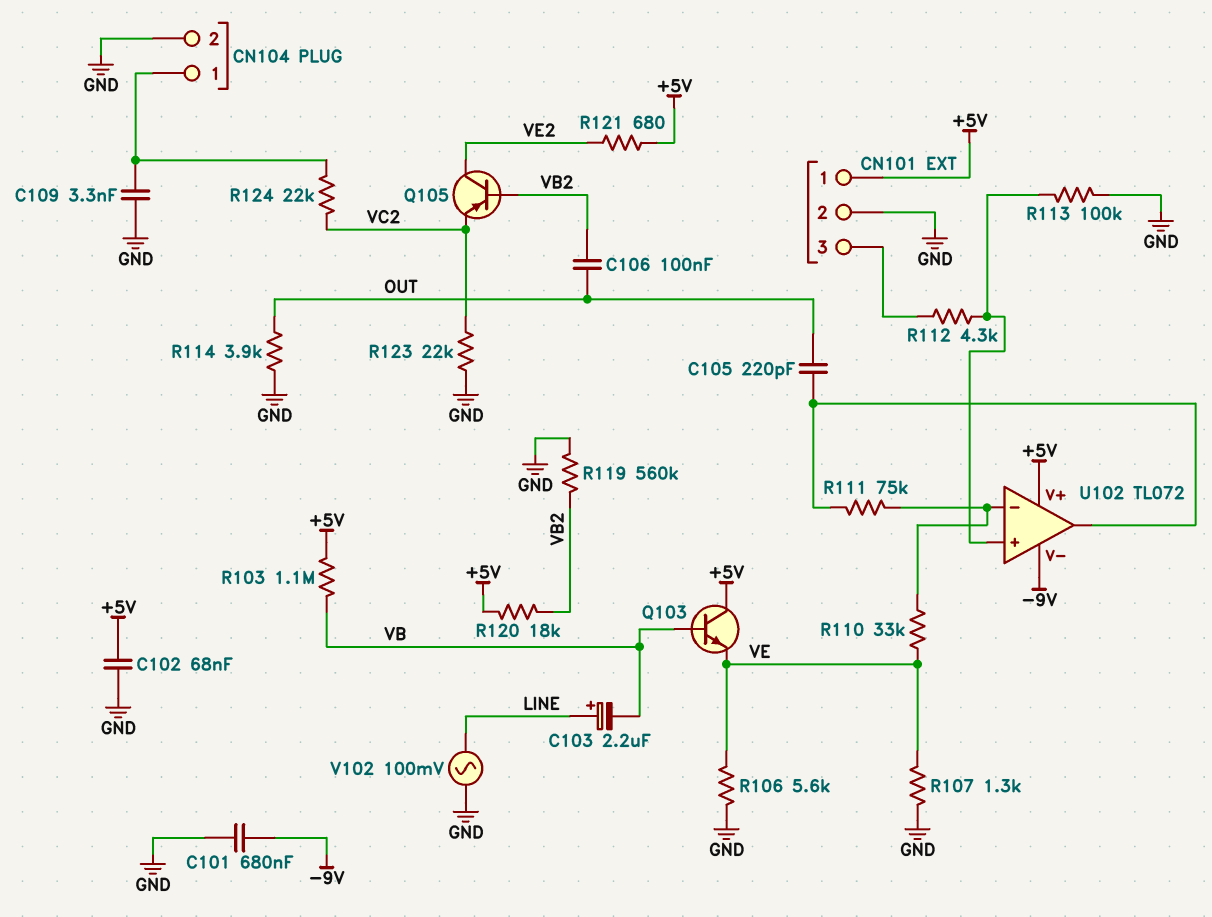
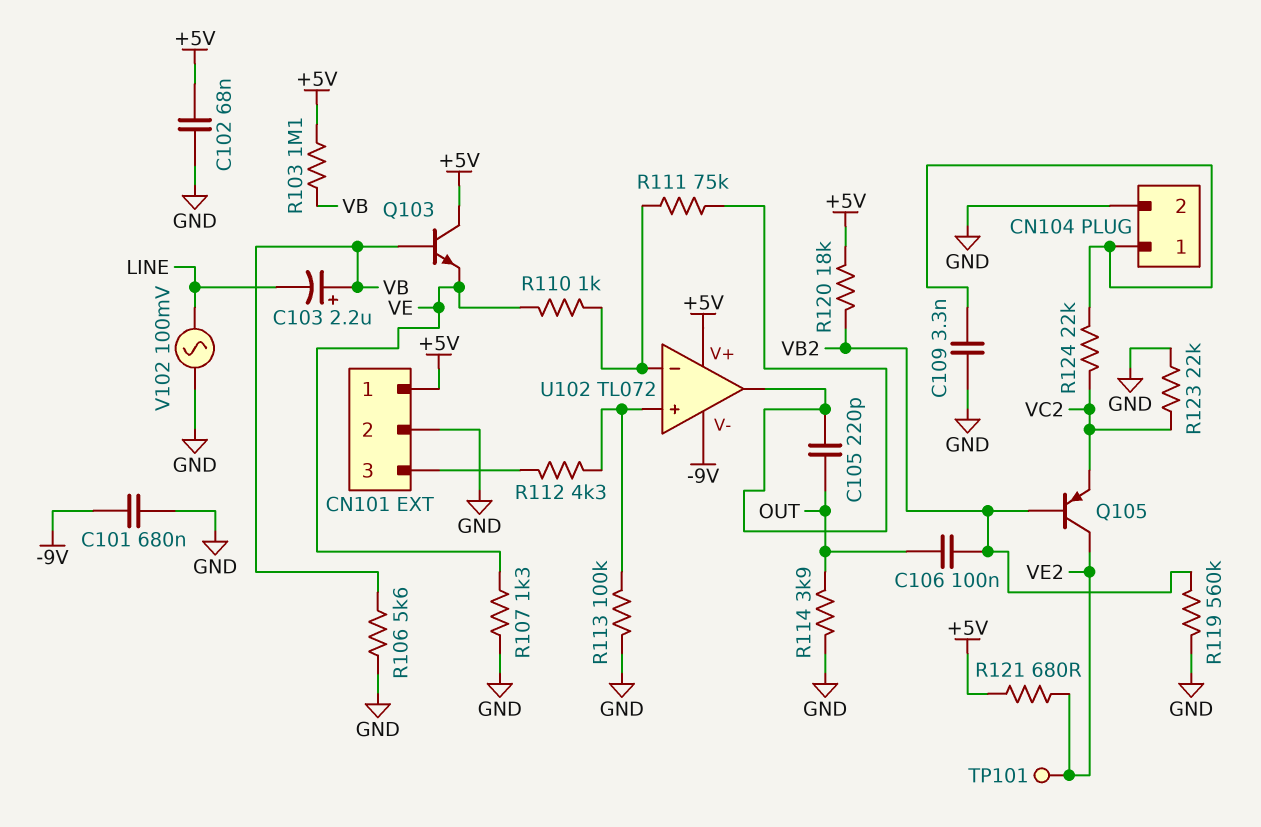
C103: 2.2uF (plus LINE, minus VB) -> 2.2uF (plus VB, minus LINE)
R106: 5.6k (GND, VE) -> 5.6k (GND, VB)
R110: 33k (U102/in-, VE) -> 1k (U102/in-, VE)
TP101: none -> test point (VE2)

